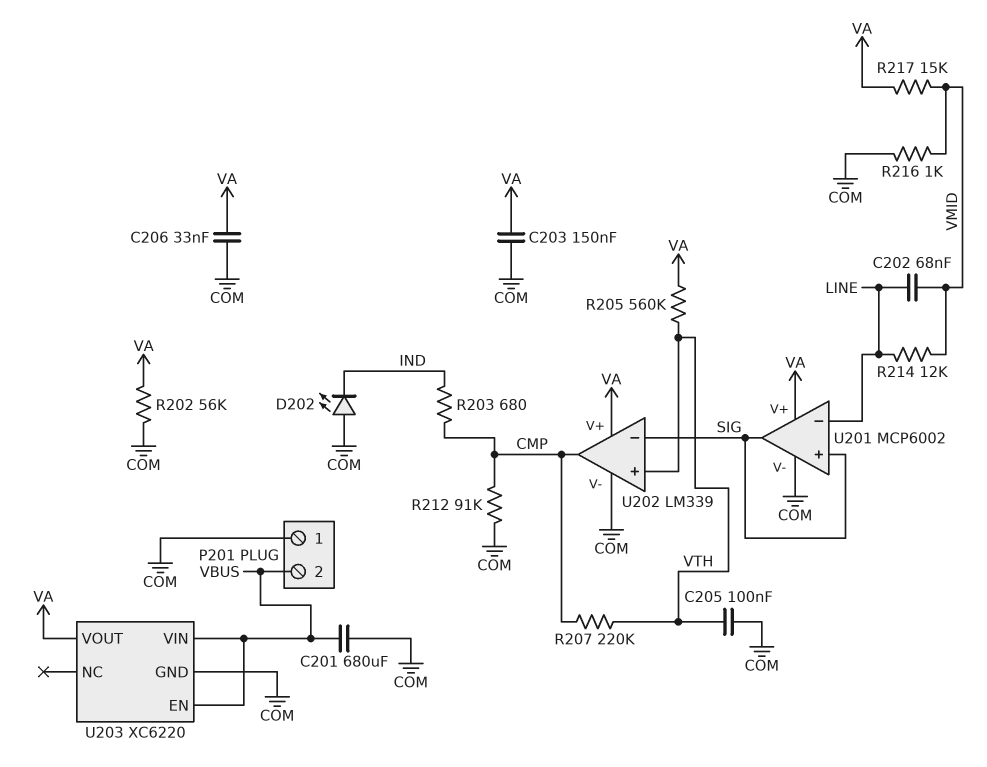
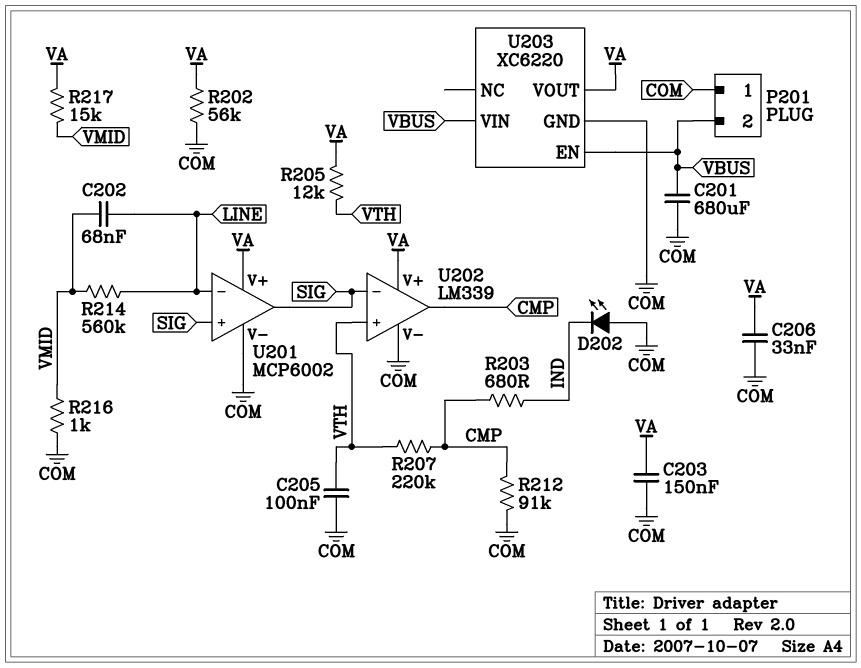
R205: 560k (VA, VTH) -> 12k (VA, VTH)
R214: 12k (LINE, VMID) -> 560k (LINE, VMID)

